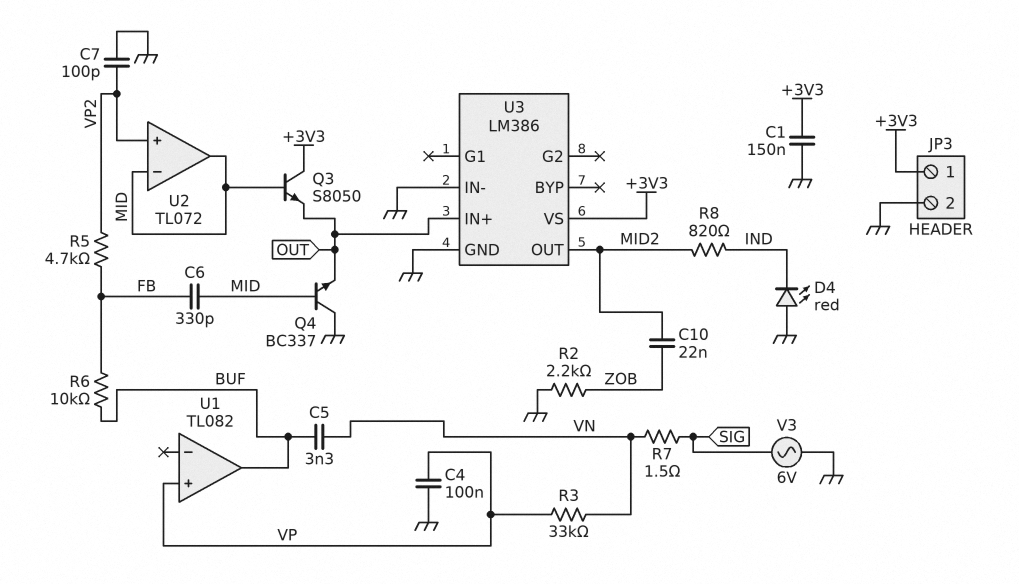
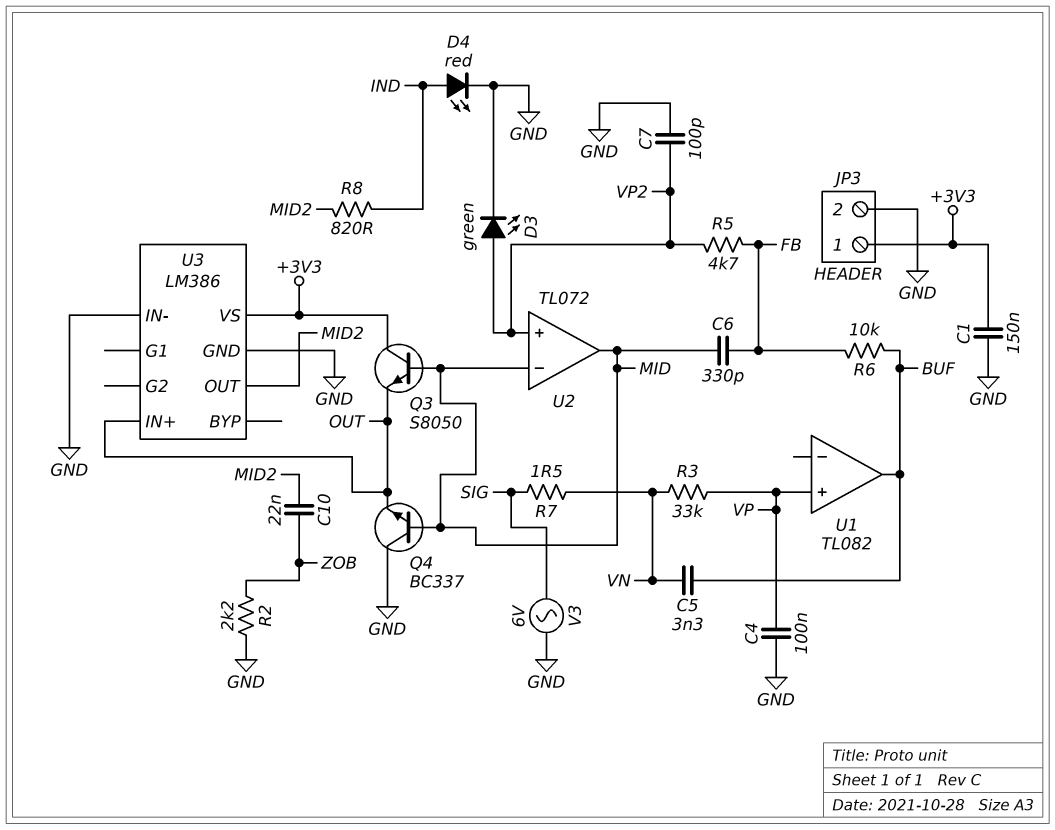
D3: none -> LED green (A VP2, K GND)
D4: LED red (A GND, K IND) -> LED red (A IND, K GND)

